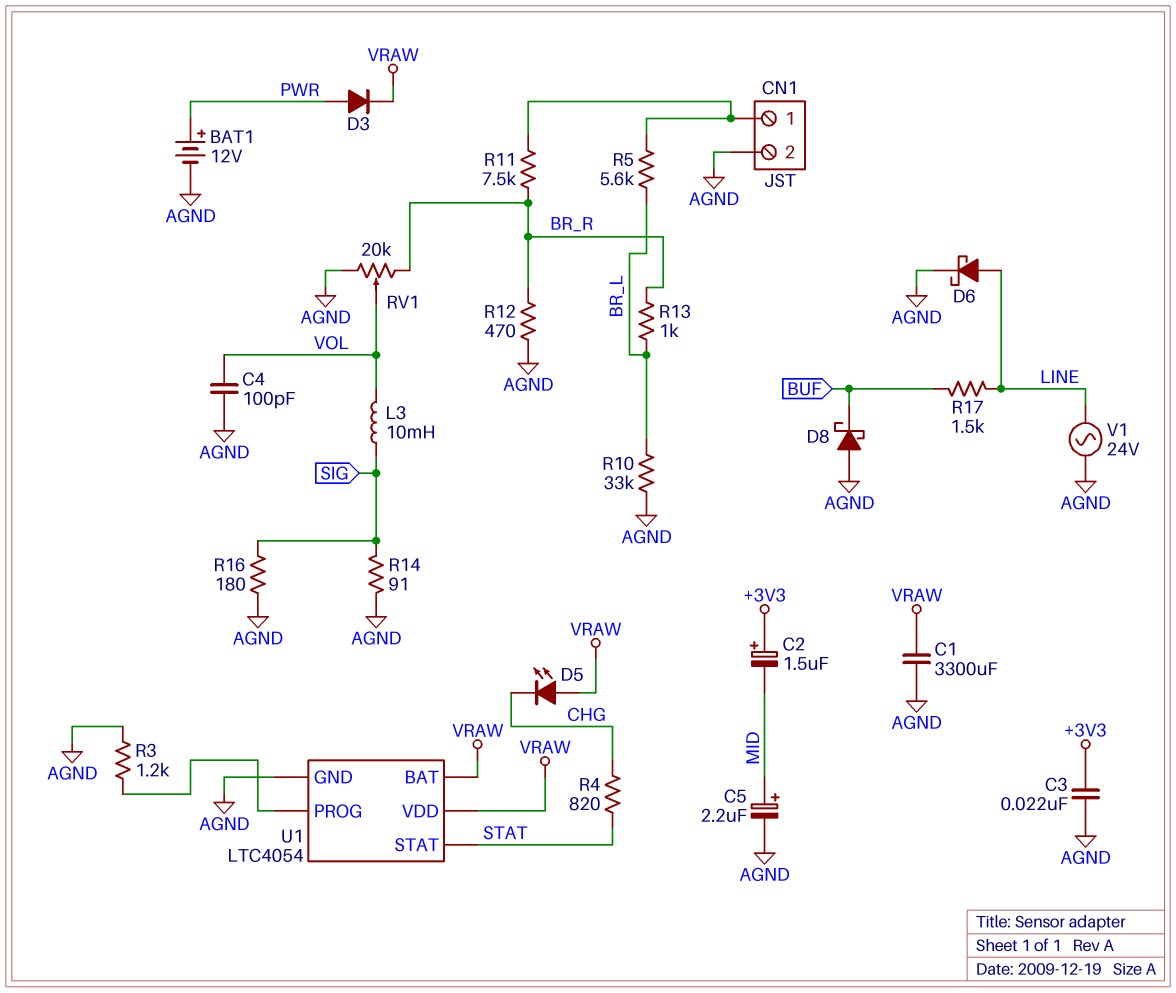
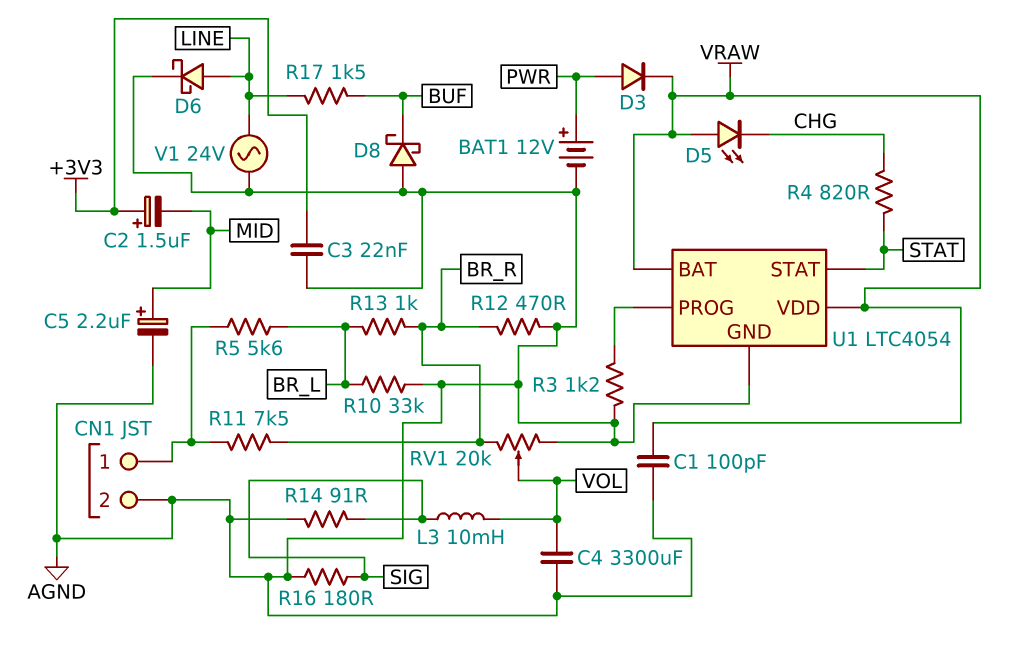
C1: 3300uF (AGND, VRAW) -> 100pF (AGND, VRAW)
C4: 100pF (AGND, VOL) -> 3300uF (AGND, VOL)

